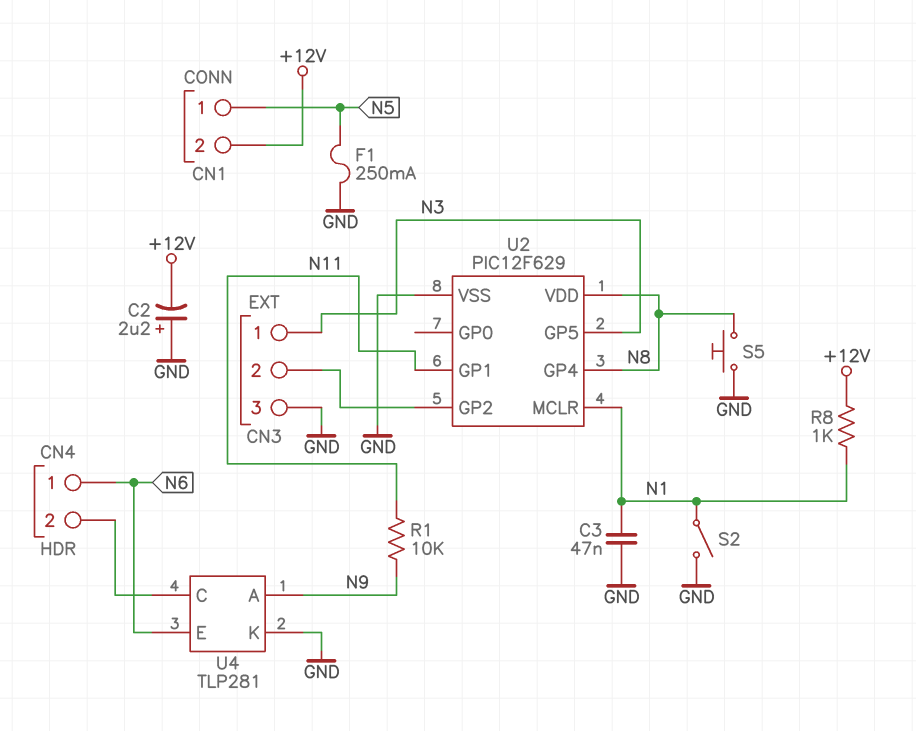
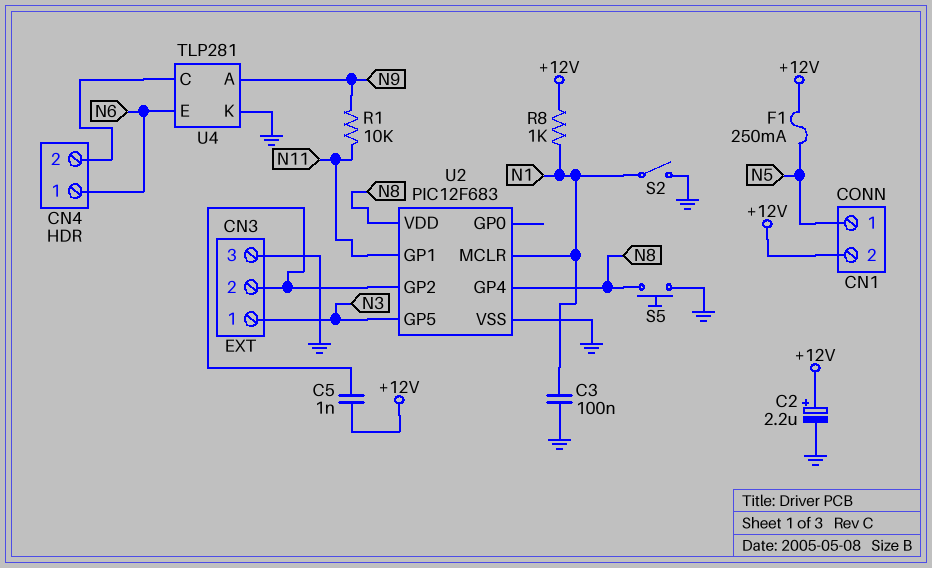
C2: 2.2uF (plus GND, minus +12V) -> 2.2uF (plus +12V, minus GND)
C3: 47nF (GND, N1) -> 100nF (GND, N1)
C5: none -> 1nF (+12V, CN3/2)
F1: 250mA (GND, N5) -> 250mA (+12V, N5)
U2: PIC12F629 -> PIC12F683

